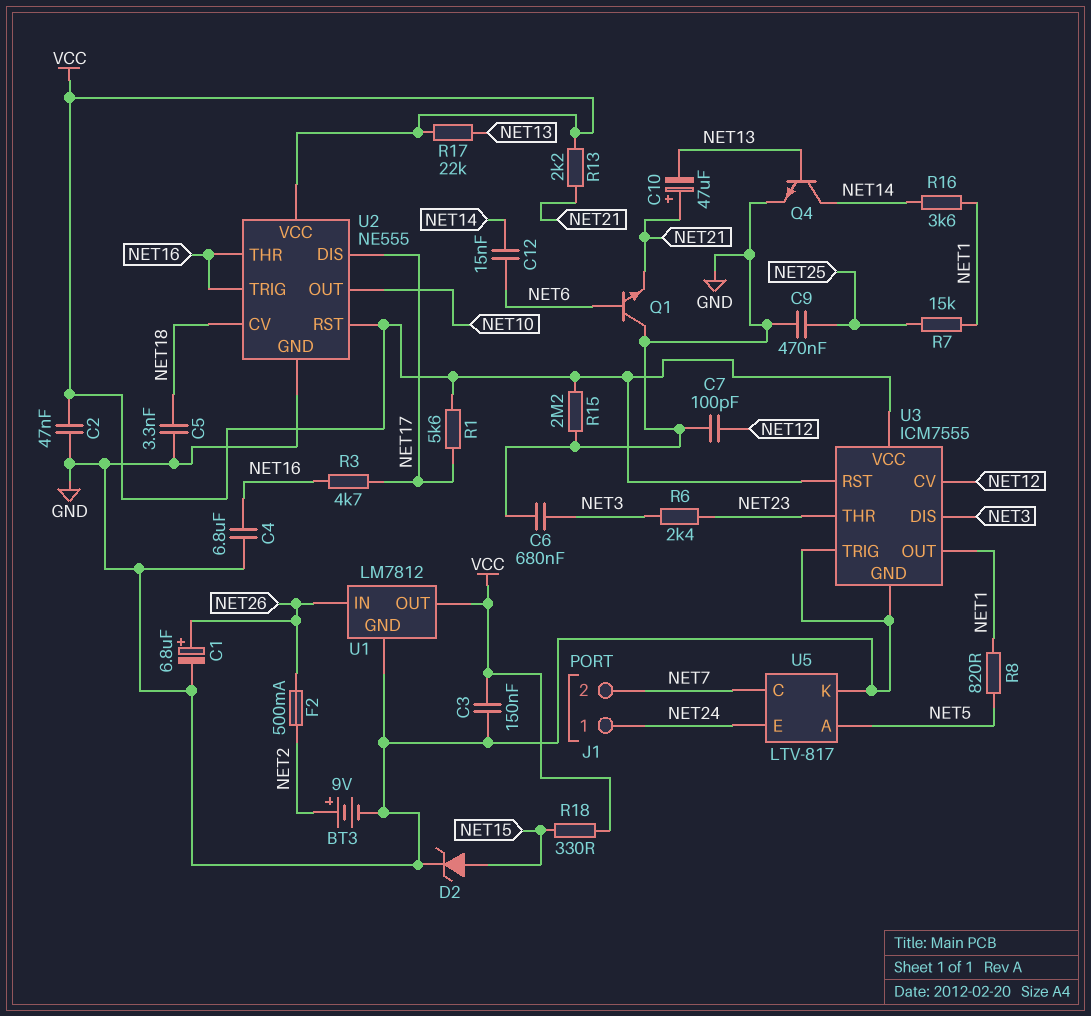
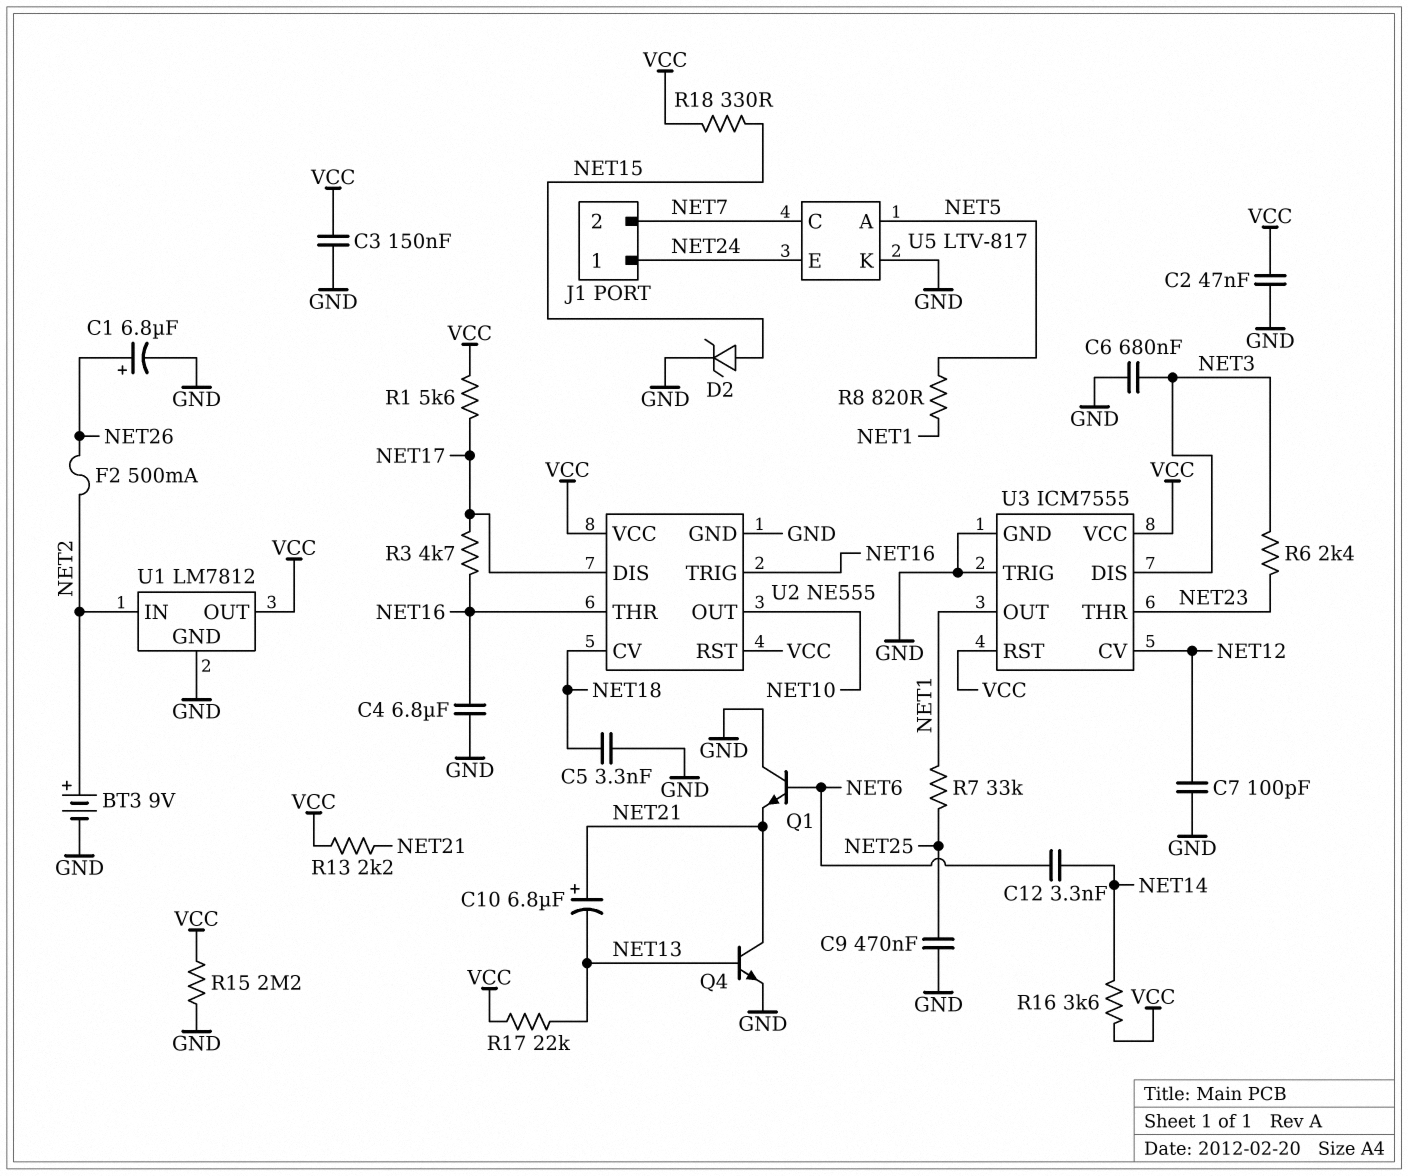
C10: 47uF (plus NET21, minus NET13) -> 6.8uF (plus NET21, minus NET13)
C12: 15nF (NET6, NET14) -> 3.3nF (NET6, NET14)
Q4: NPN (B NET13, C NET14, E GND) -> NPN (B NET13, C NET21, E GND)
R7: 15k (NET1, NET25) -> 33k (NET1, NET25)
R16: 3.6k (NET1, NET14) -> 3.6k (NET14, VCC)
U1 pin IN: NET26 -> NET2

